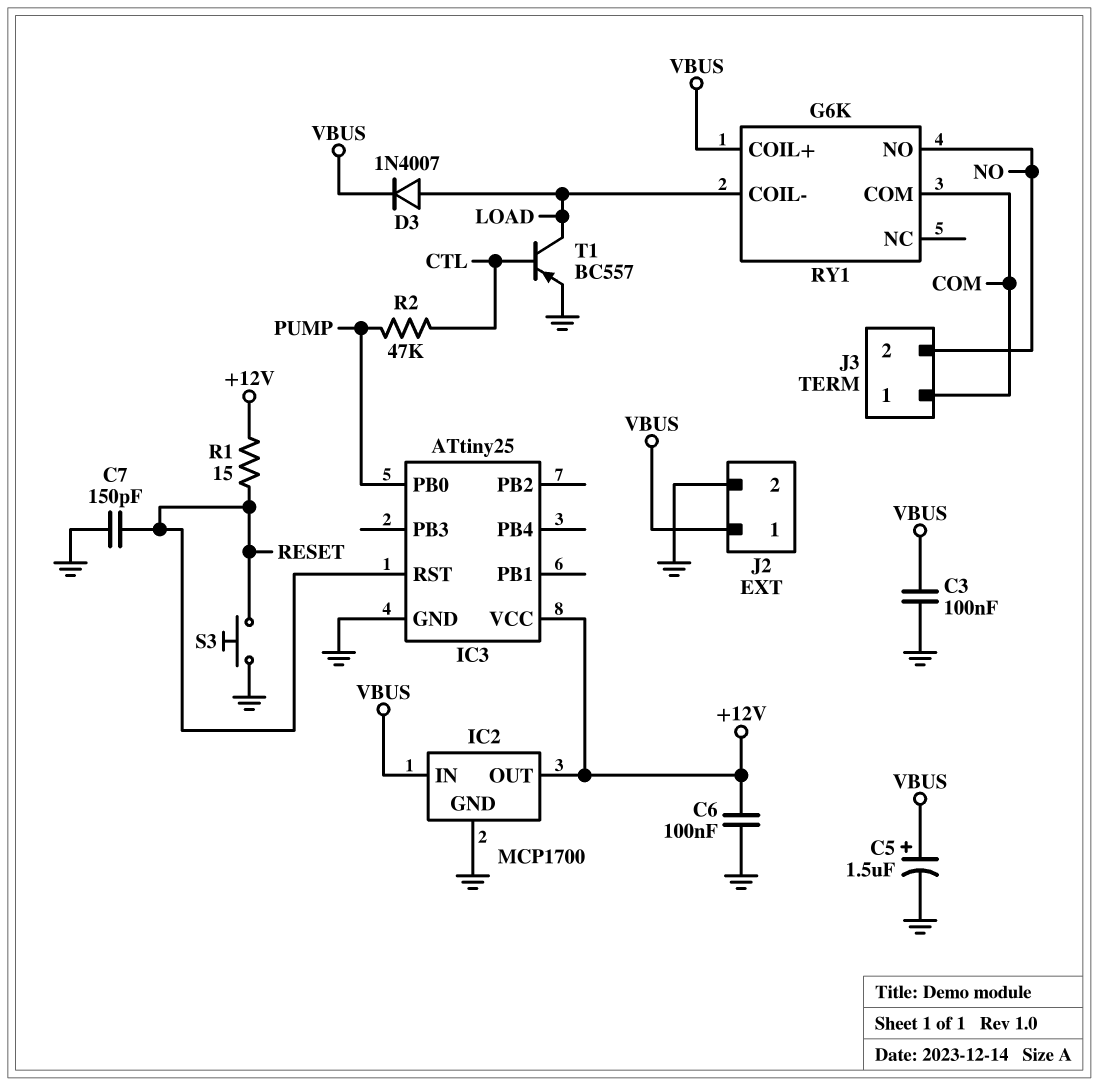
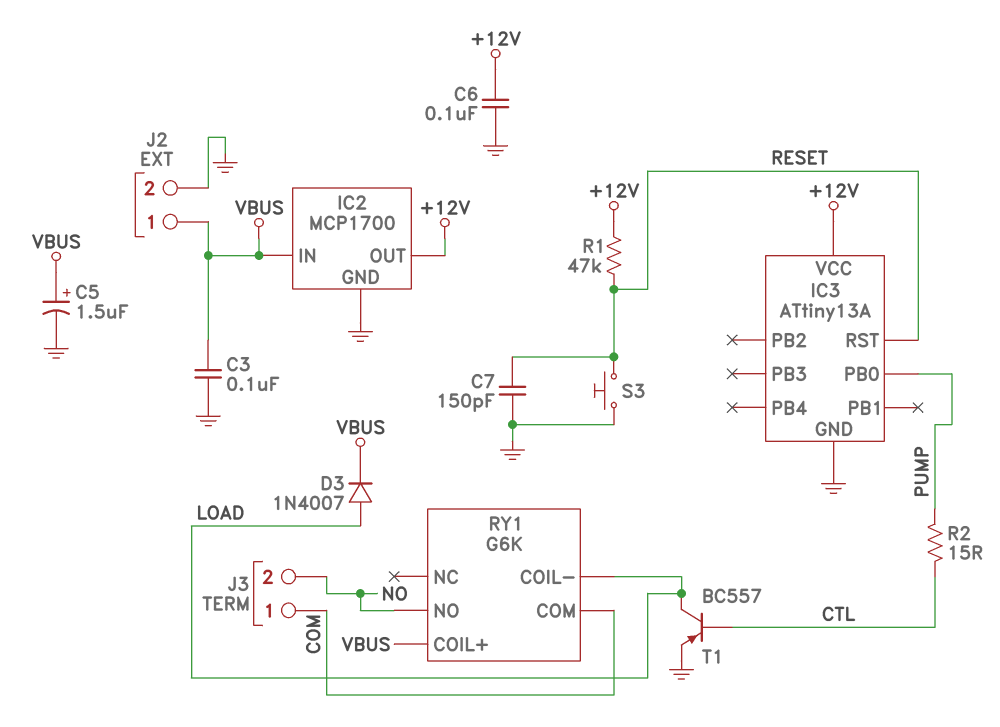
IC3: ATtiny25 -> ATtiny13A
R1: 15 (+12V, RESET) -> 47k (+12V, RESET)
R2: 47k (CTL, PUMP) -> 15 (CTL, PUMP)

